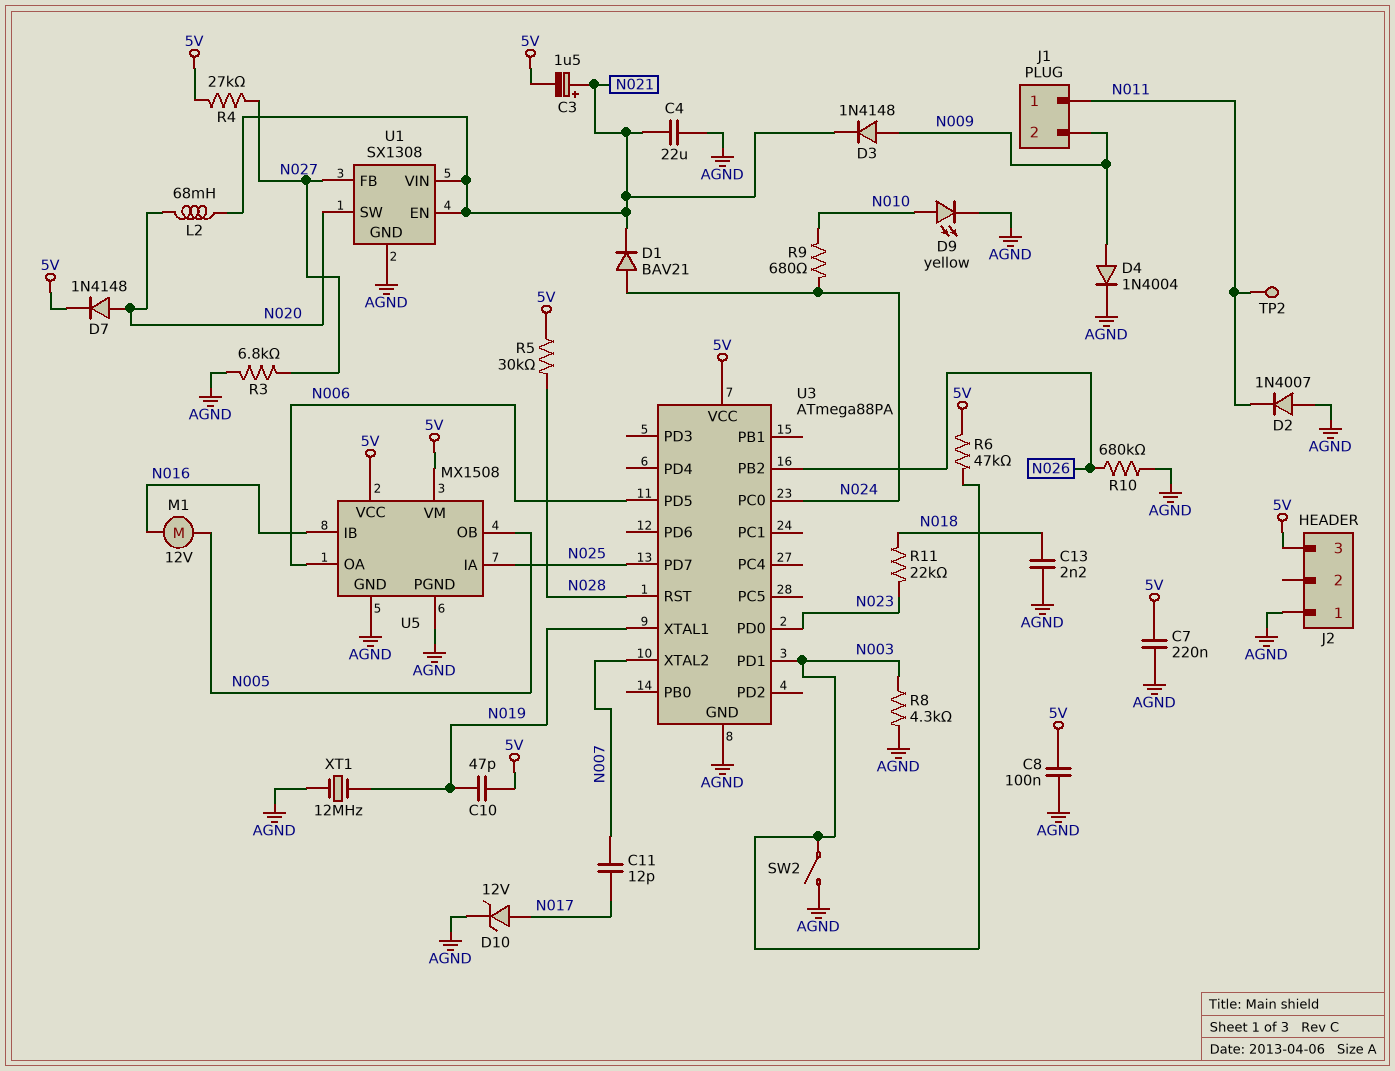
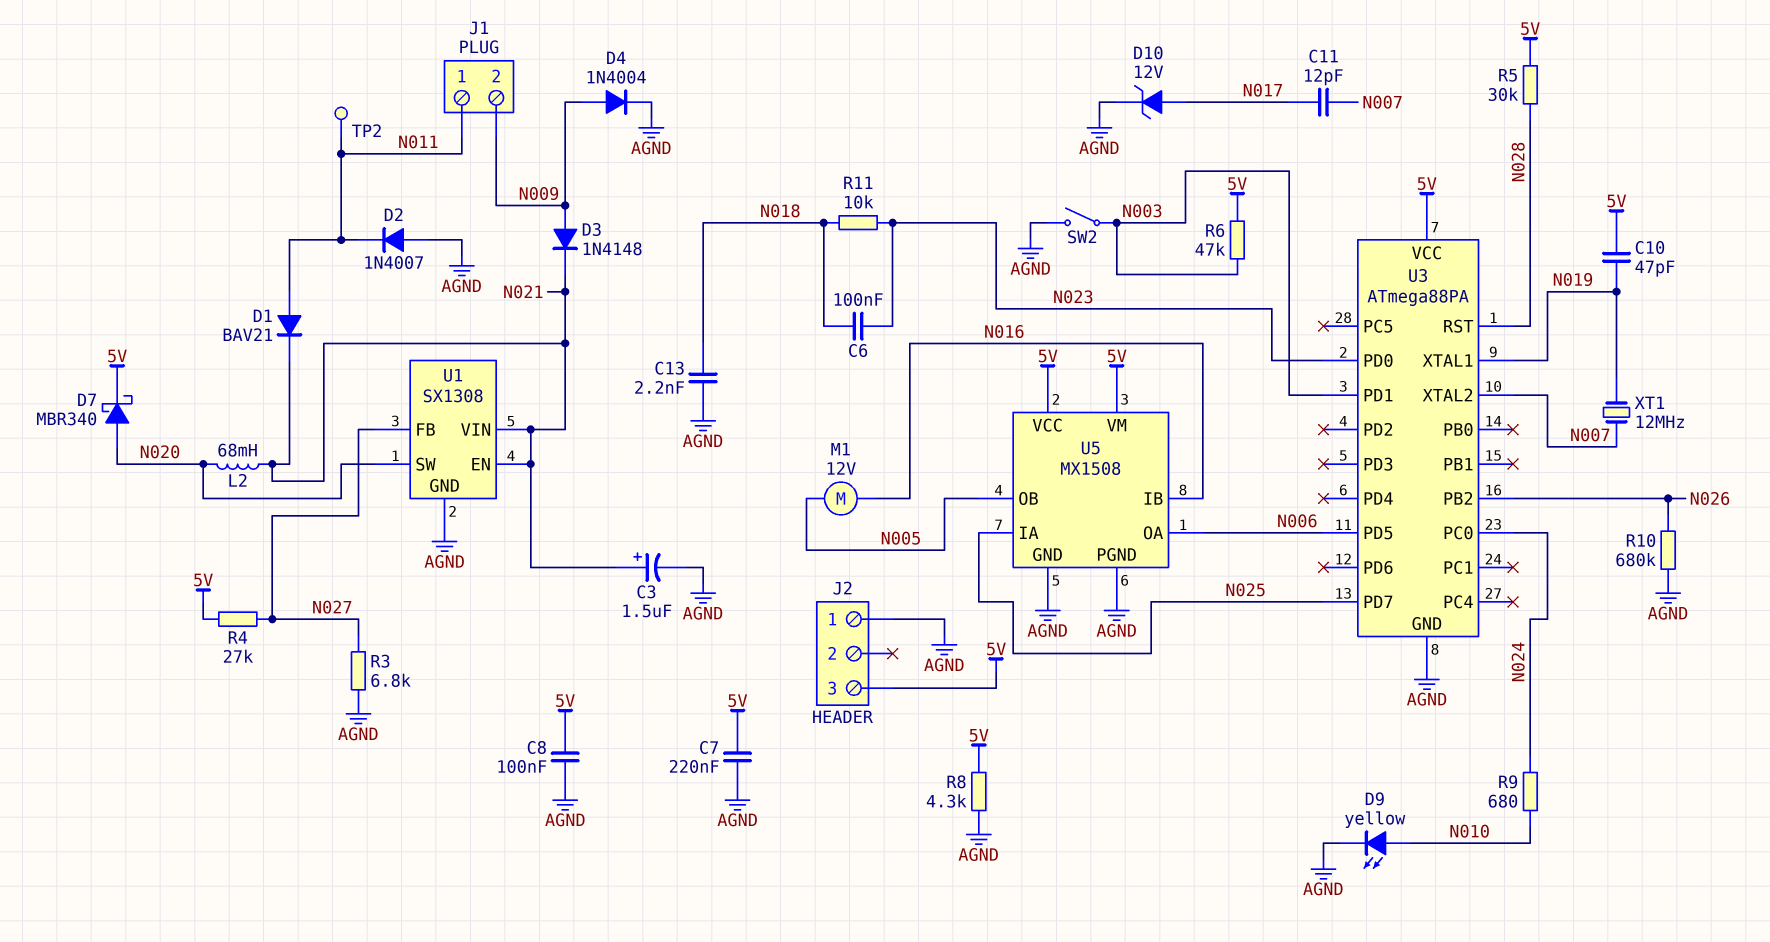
C3: 1.5uF (plus N021, minus 5V) -> 1.5uF (plus N021, minus AGND)
C4: 22uF (AGND, N021) -> none
C6: none -> 100nF (N018, N023)
D1: diode BAV21 (A N024, K N021) -> diode BAV21 (A N011, K N021)
D7: diode 1N4148 (A N020, K 5V) -> schottky MBR340 (A N020, K 5V)
R8: 4.3k (AGND, N003) -> 4.3k (5V, AGND)
R11: 22k (N018, N023) -> 10k (N018, N023)
XT1: 12MHz (AGND, N019) -> 12MHz (N007, N019)

